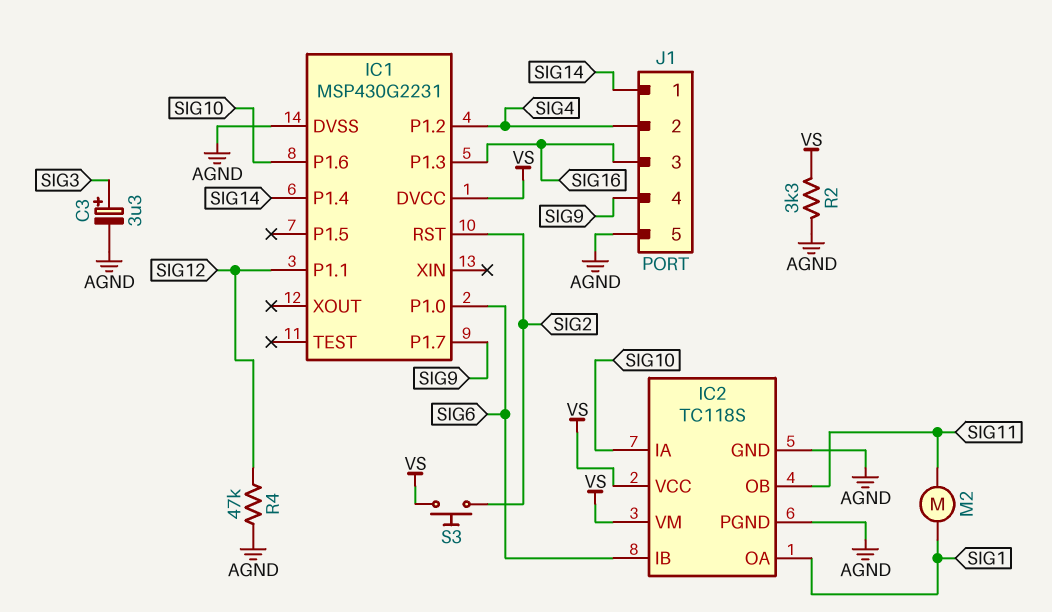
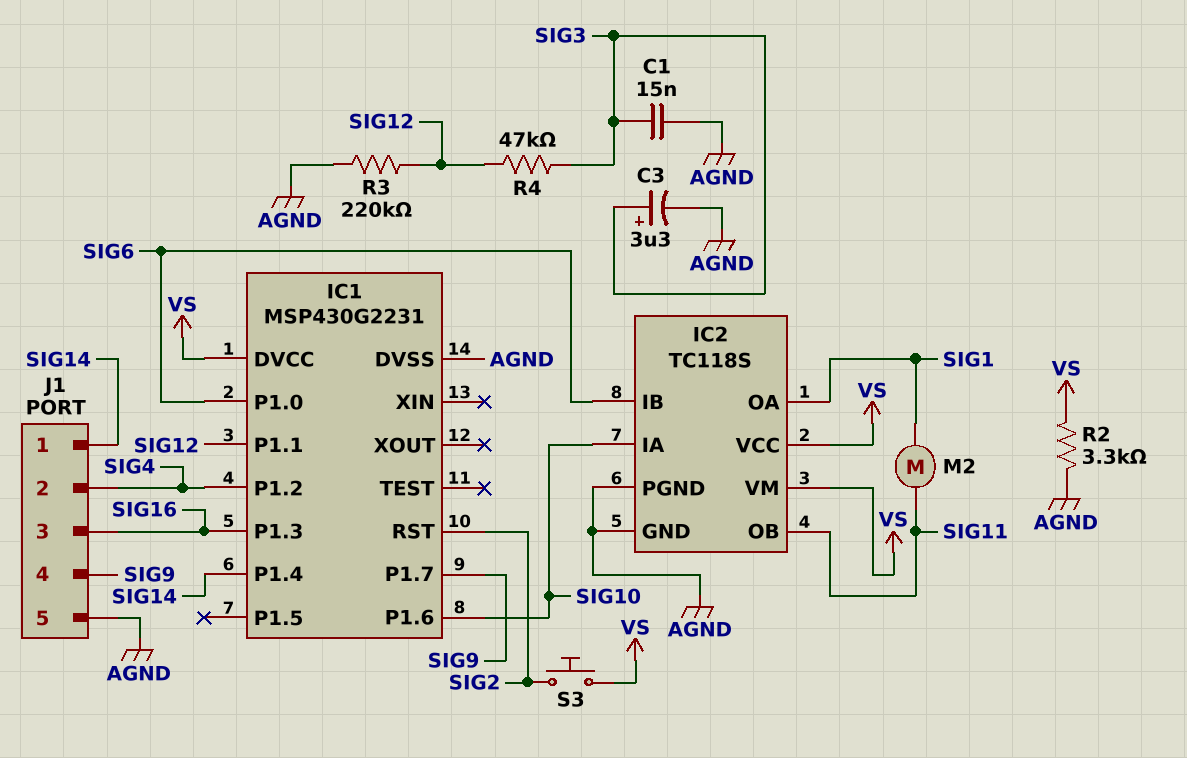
C1: none -> 15nF (AGND, SIG3)
R3: none -> 220k (AGND, SIG12)
R4: 47k (AGND, SIG12) -> 47k (SIG3, SIG12)

